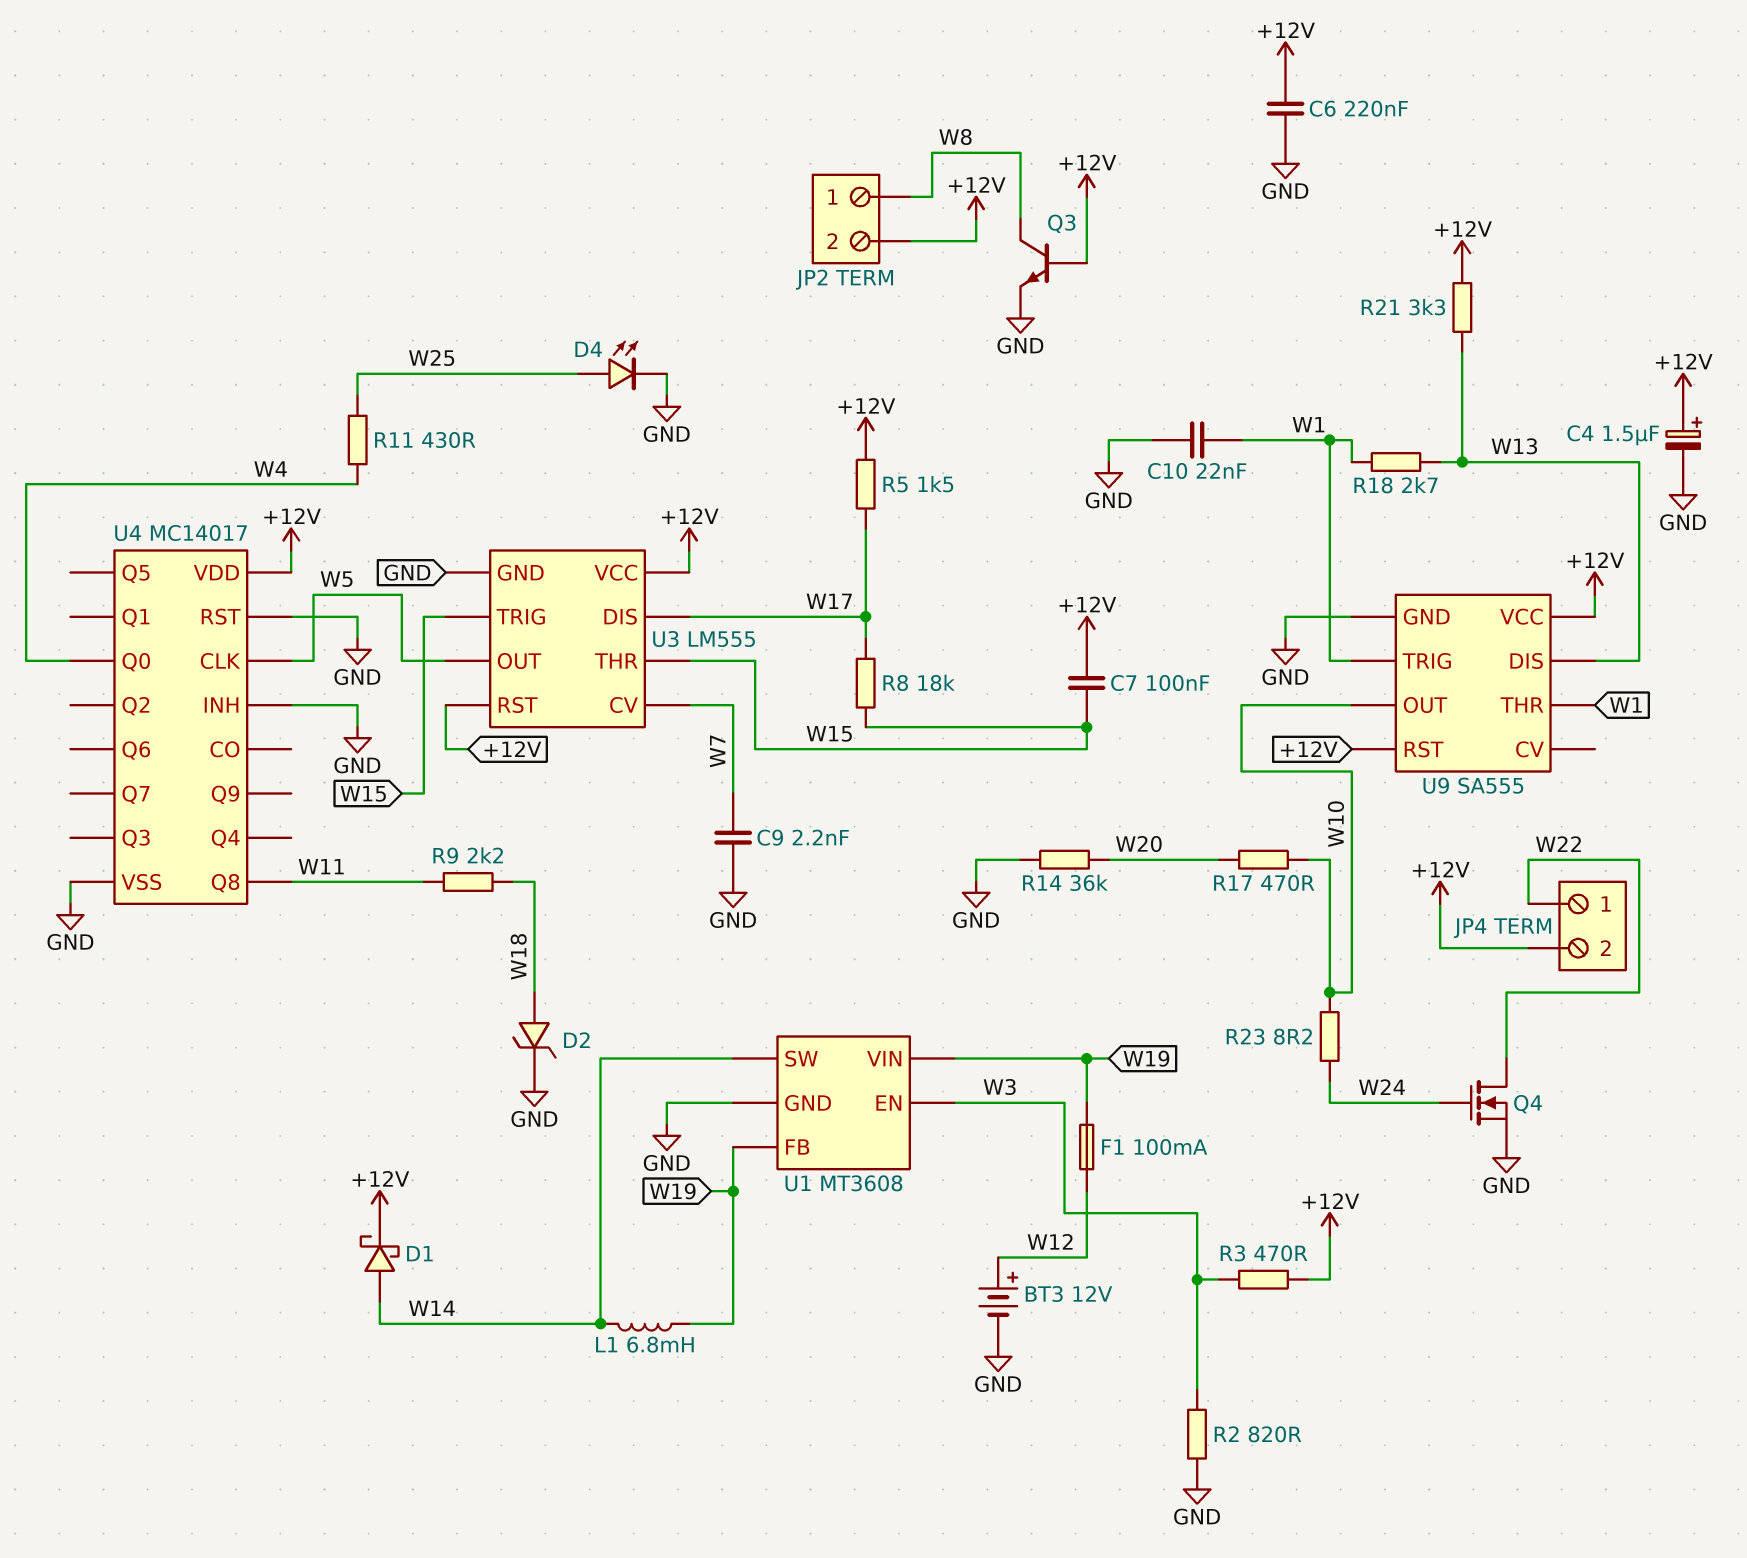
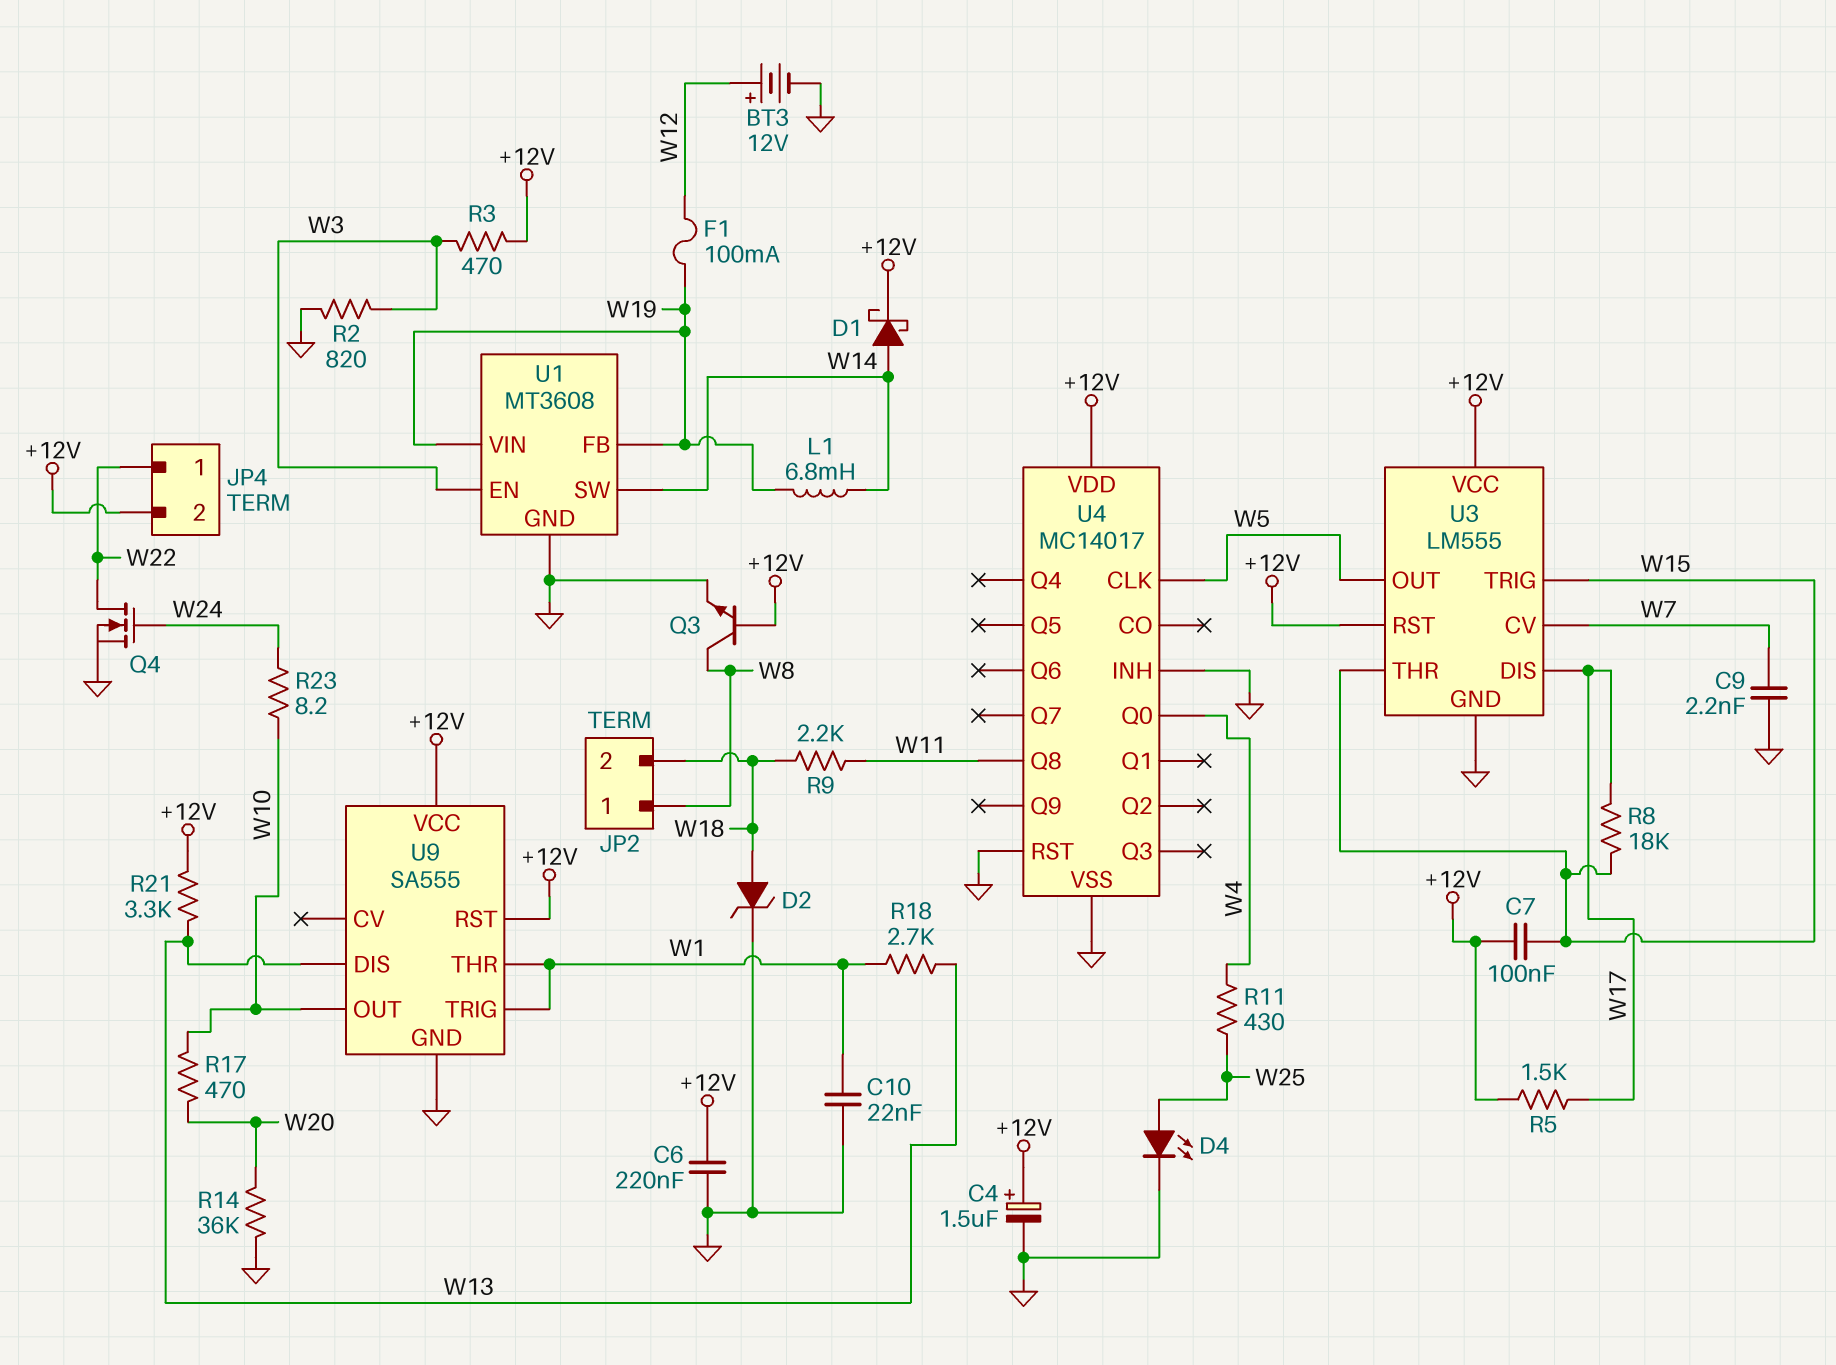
JP2 pin 2: +12V -> W18

